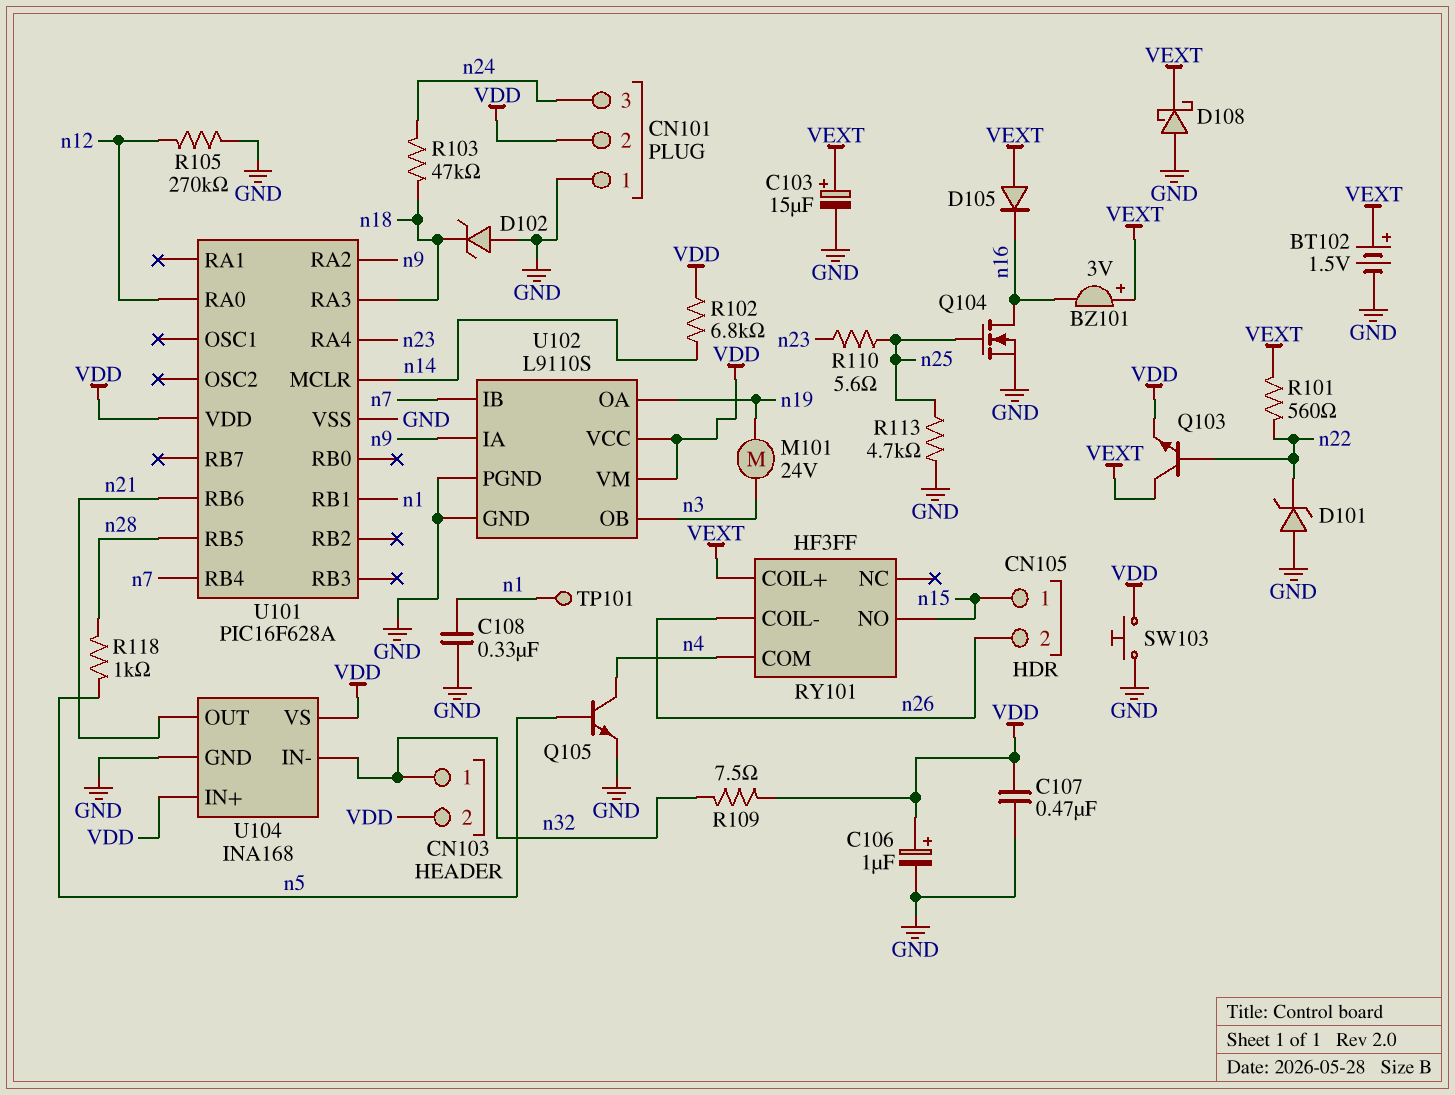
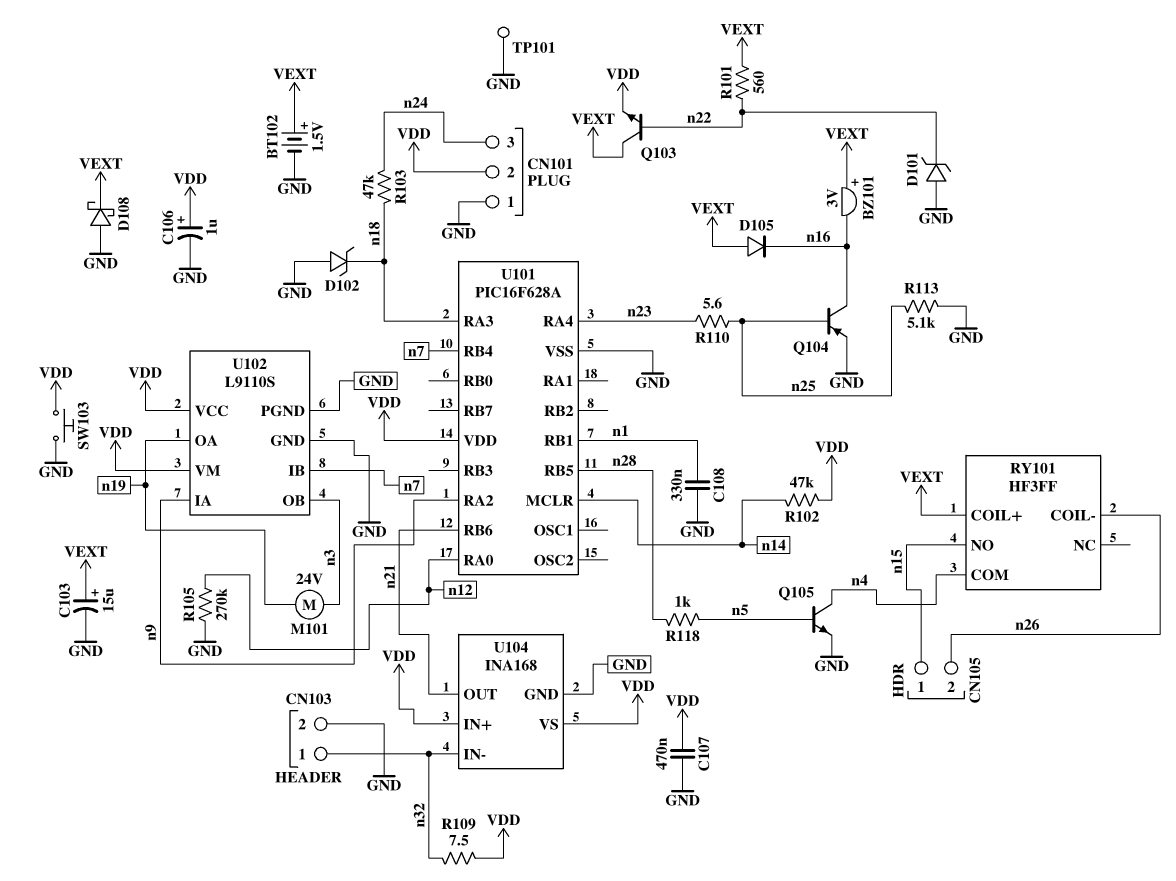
CN103 pin 2: VDD -> GND
Q104: NMOS (G n25, D n16, S GND) -> PNP (B n25, C n16, E GND)
R102: 6.8k (VDD, n14) -> 47k (VDD, n14)
R113: 4.7k (GND, n25) -> 5.1k (GND, n25)
TP101: test point (n1) -> test point (GND)

